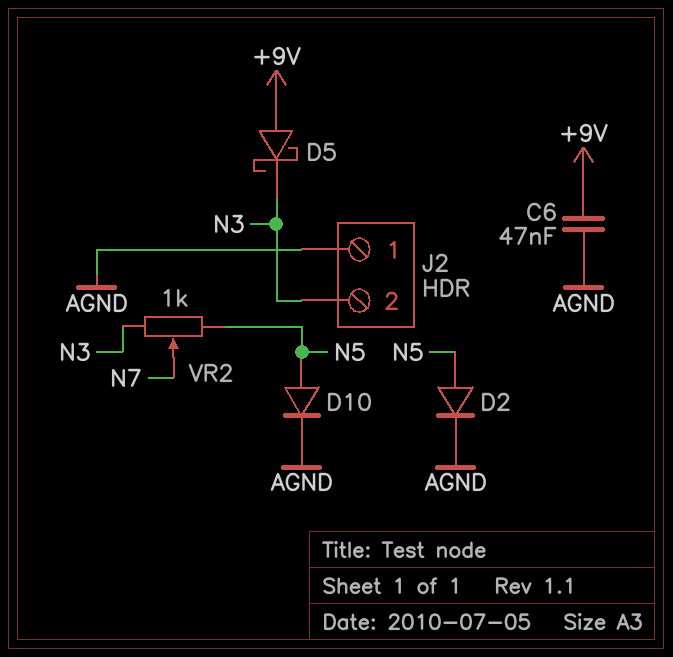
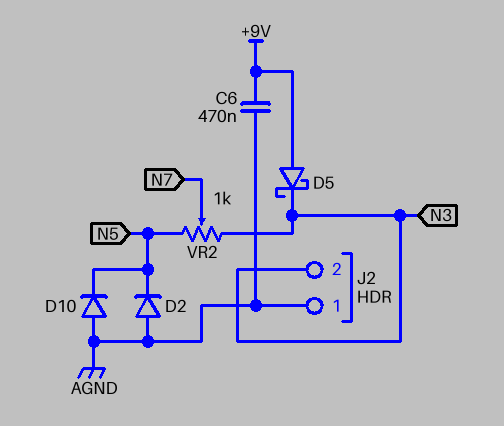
C6: 47nF (+9V, AGND) -> 470nF (+9V, AGND)
D2: diode (A N5, K AGND) -> diode (A AGND, K N5)
D10: diode (A N5, K AGND) -> diode (A AGND, K N5)

